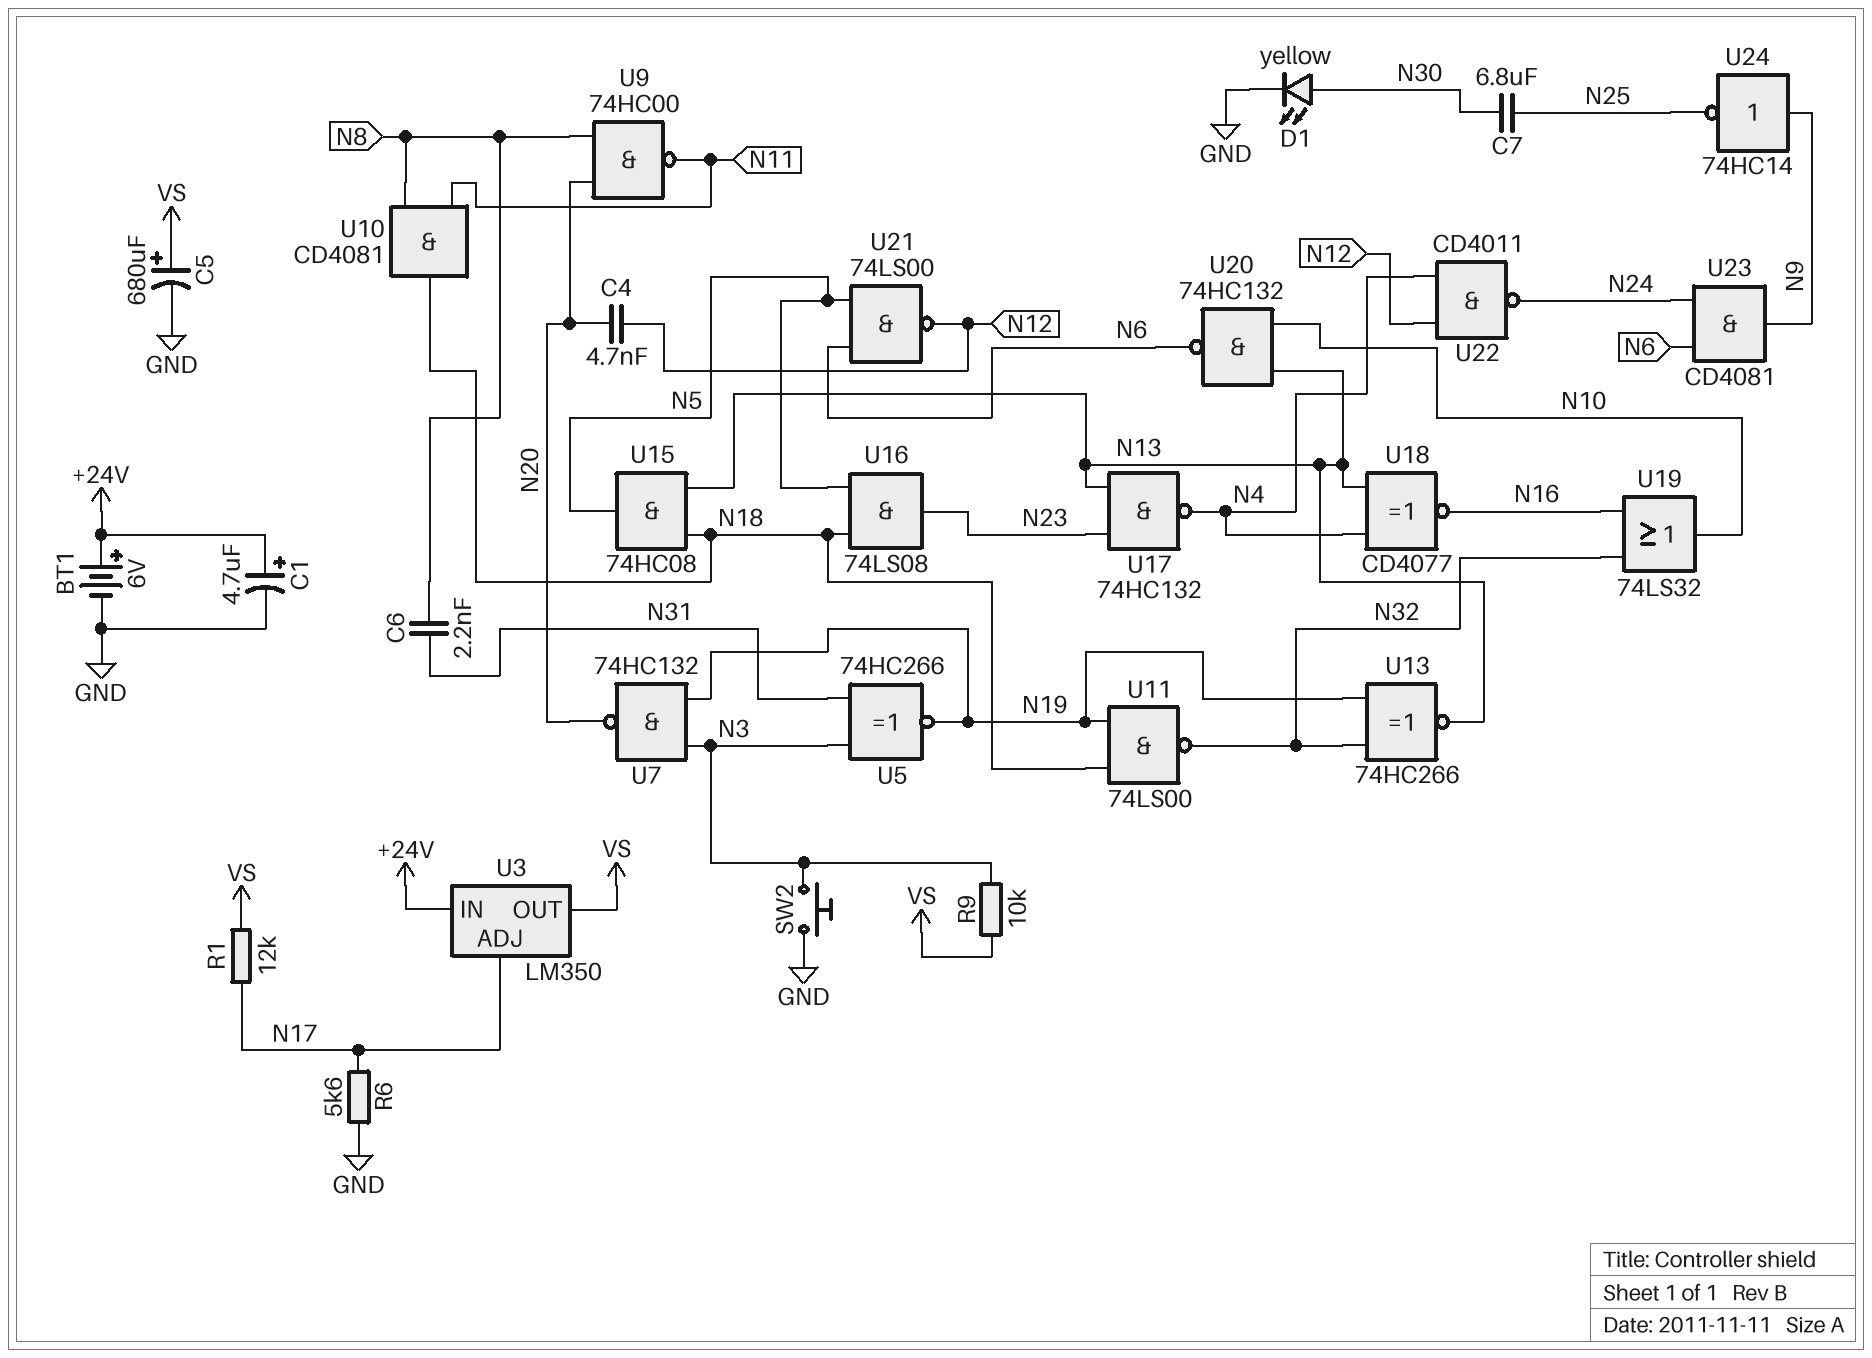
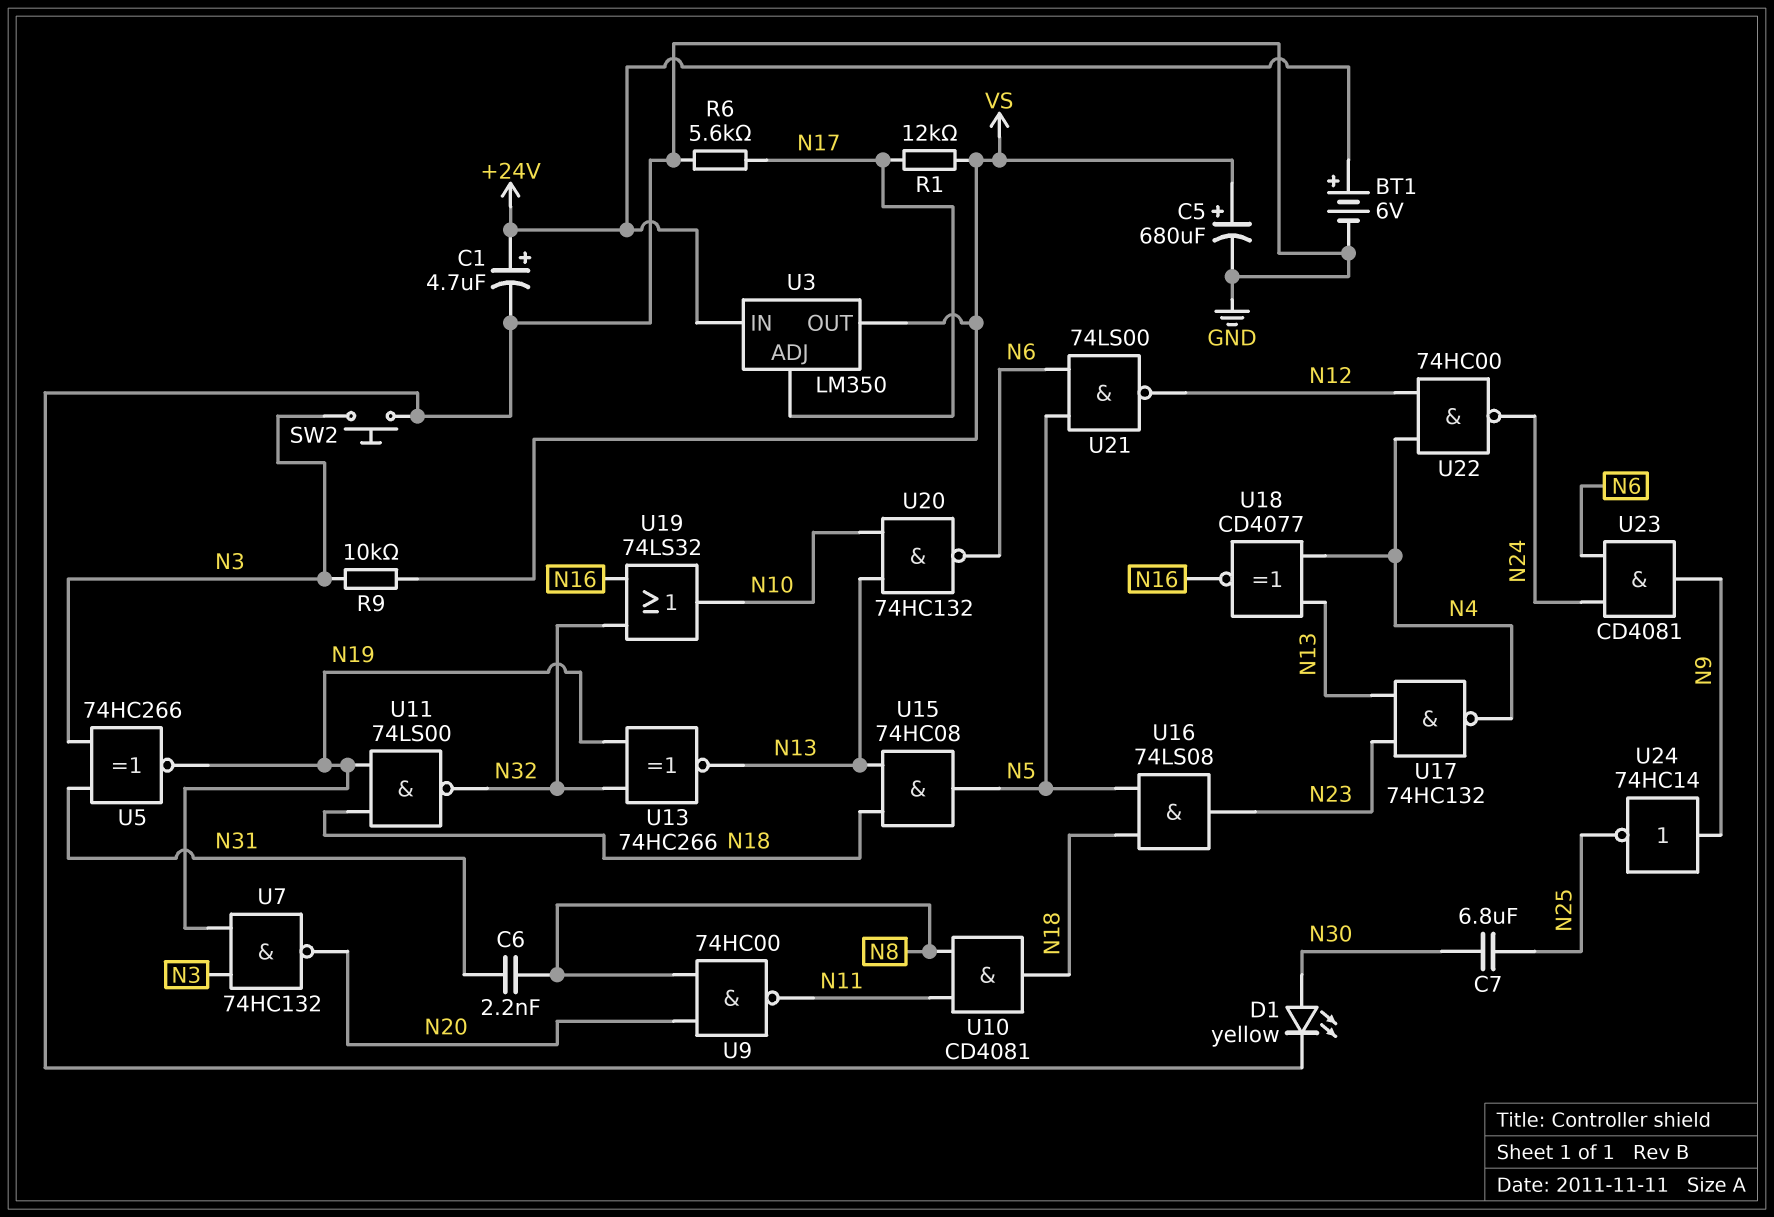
C4: 4.7nF (N12, N20) -> none
U22: NAND CD4011 (in N4, in N12, out N24) -> NAND 74HC00 (in N4, in N12, out N24)

